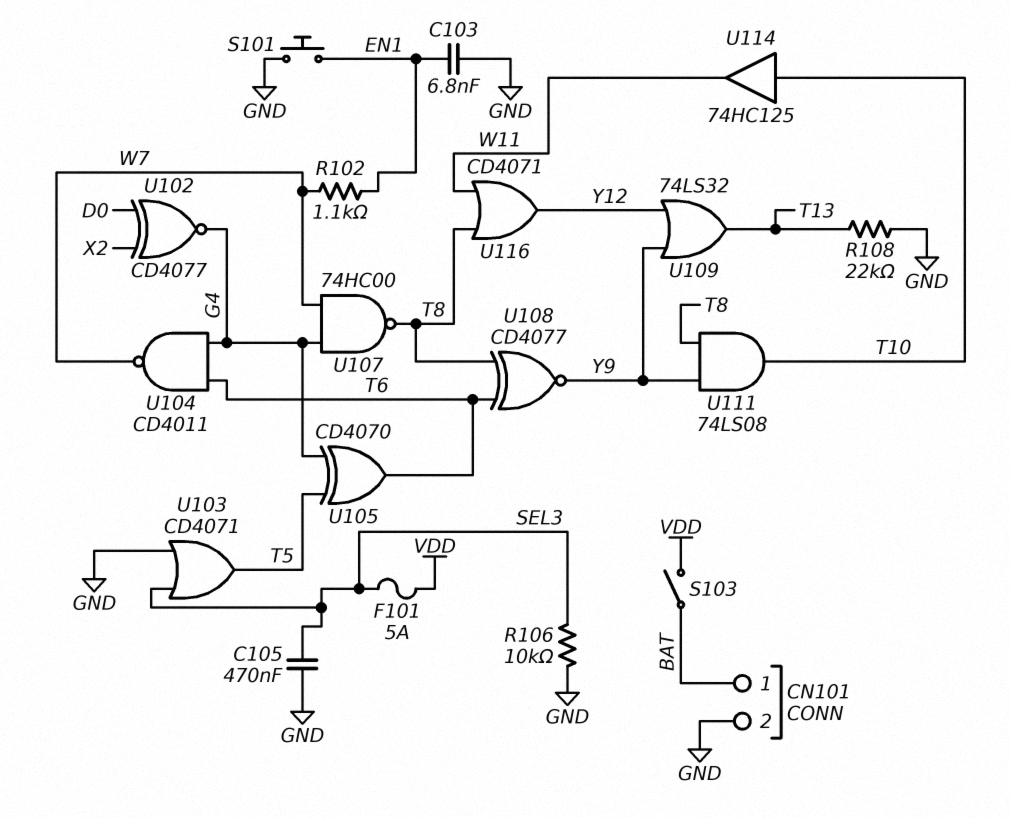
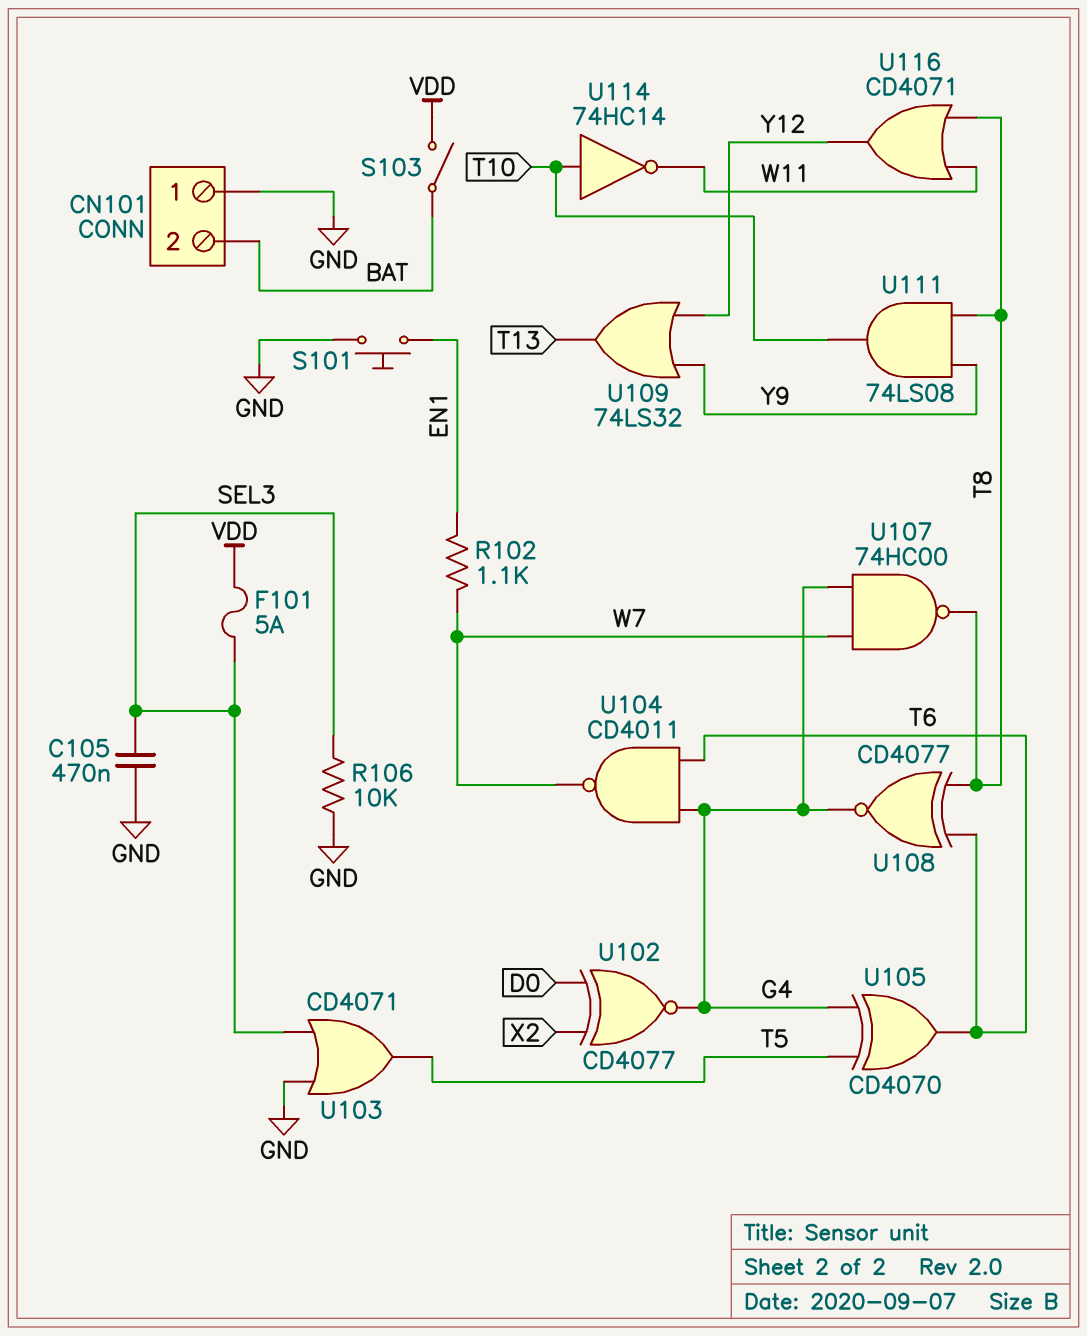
C103: 6.8nF (EN1, GND) -> none
CN101 pin 1: BAT -> GND
CN101 pin 2: GND -> BAT
R108: 22k (GND, T13) -> none
U108: XNOR CD4077 (in T6, in T8, out Y9) -> XNOR CD4077 (in T6, in T8, out G4)
U114: buffer 74HC125 (in T10, out W11) -> NOT 74HC14 (in T10, out W11)

